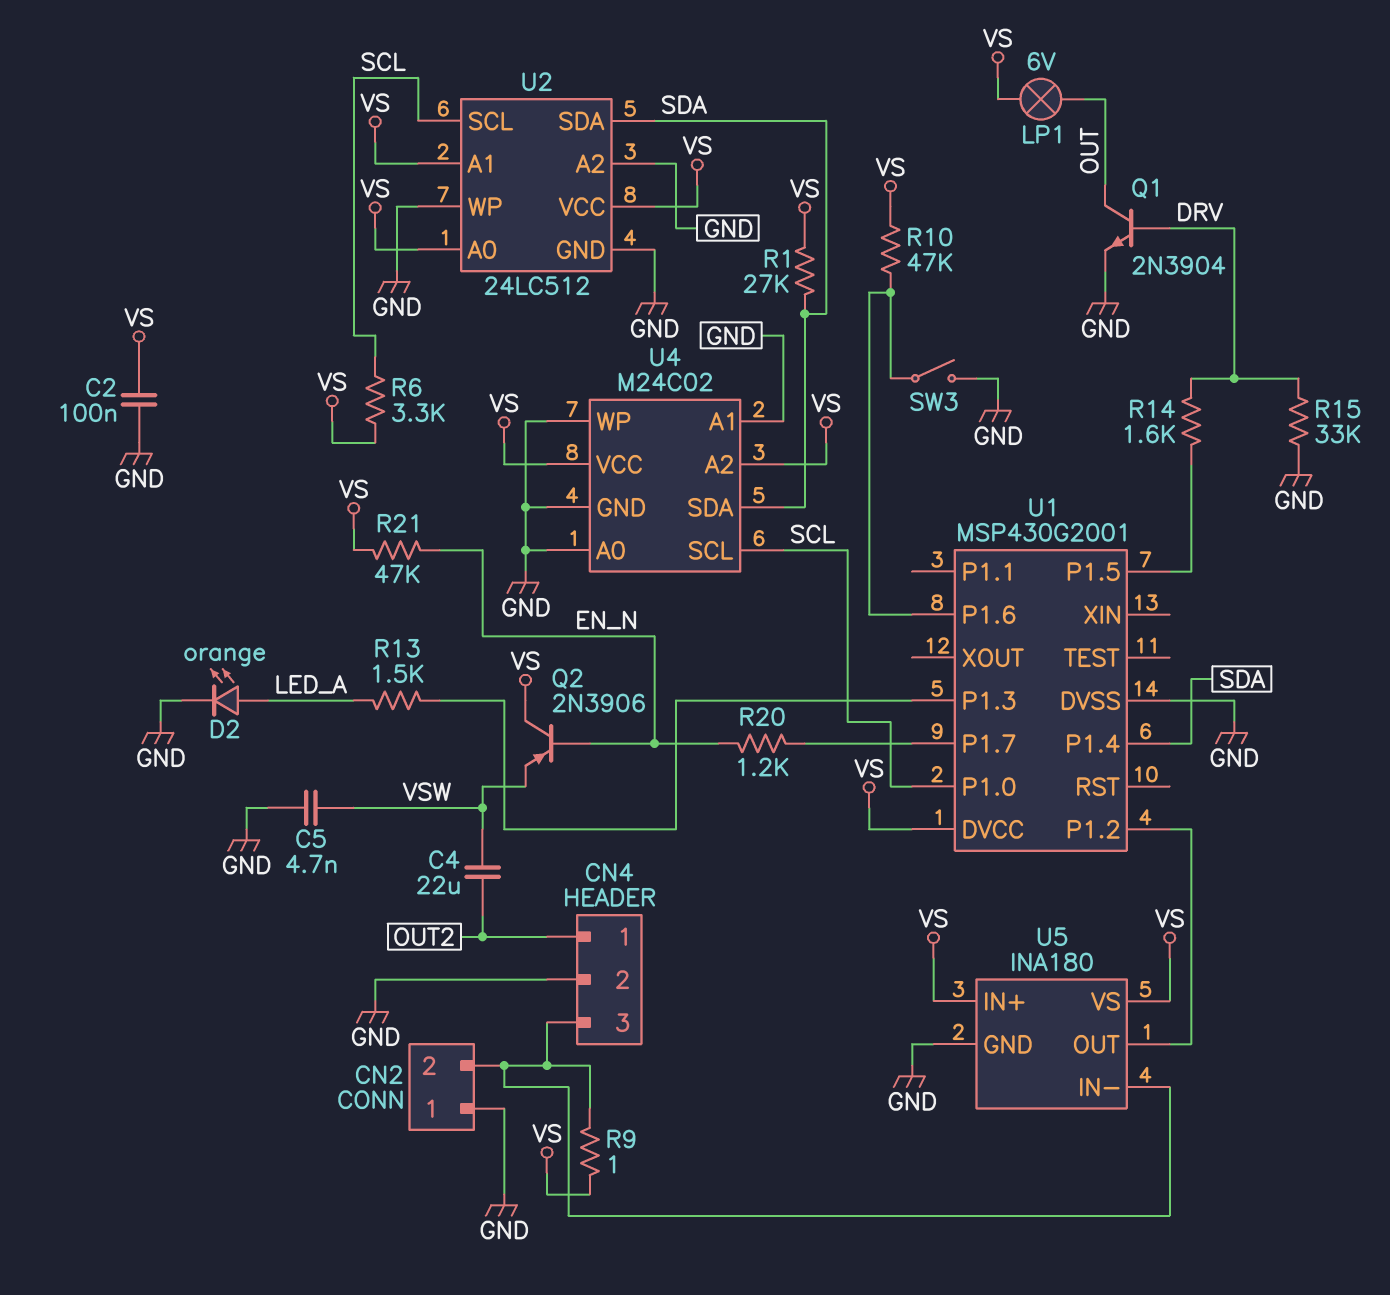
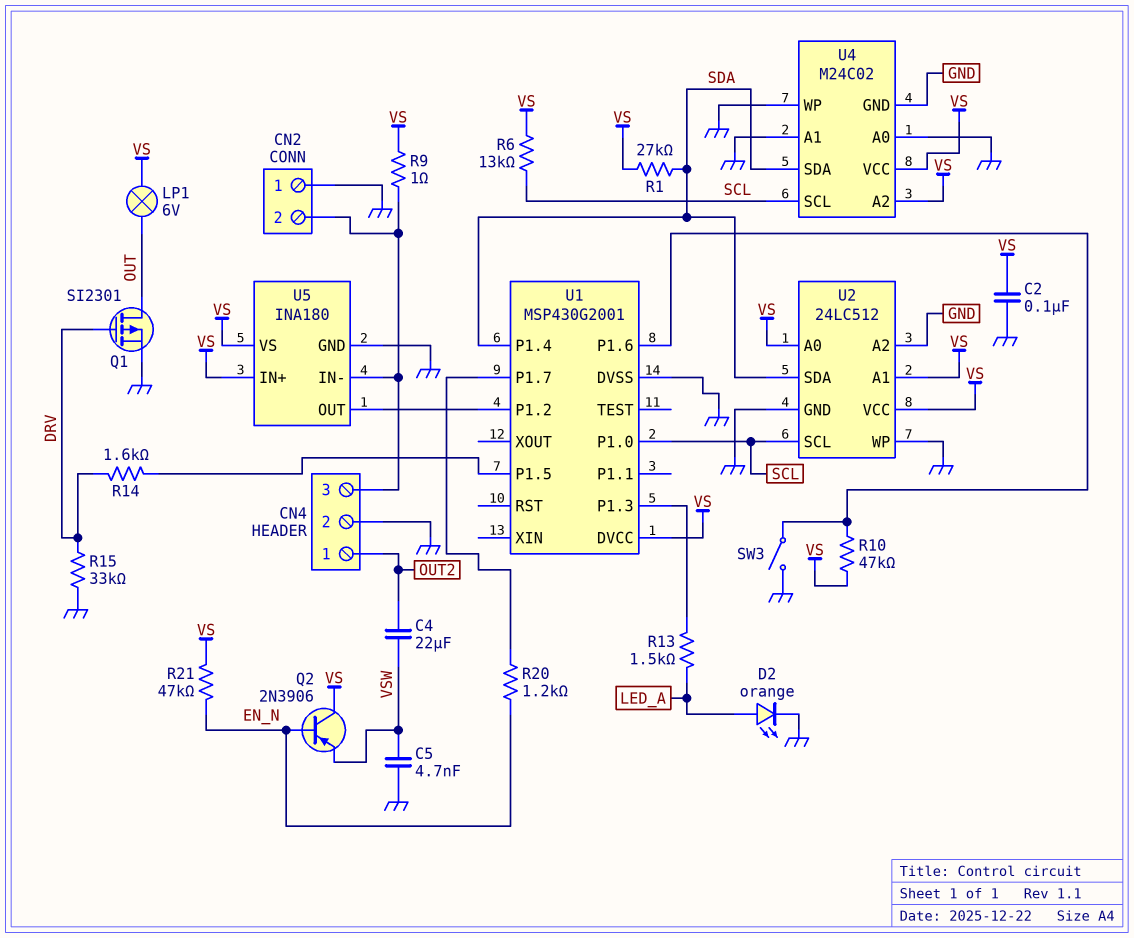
Q1: NPN 2N3904 (B DRV, C OUT, E GND) -> PMOS SI2301 (G DRV, D OUT, S GND)
R6: 3.3k (SCL, VS) -> 13k (SCL, VS)

